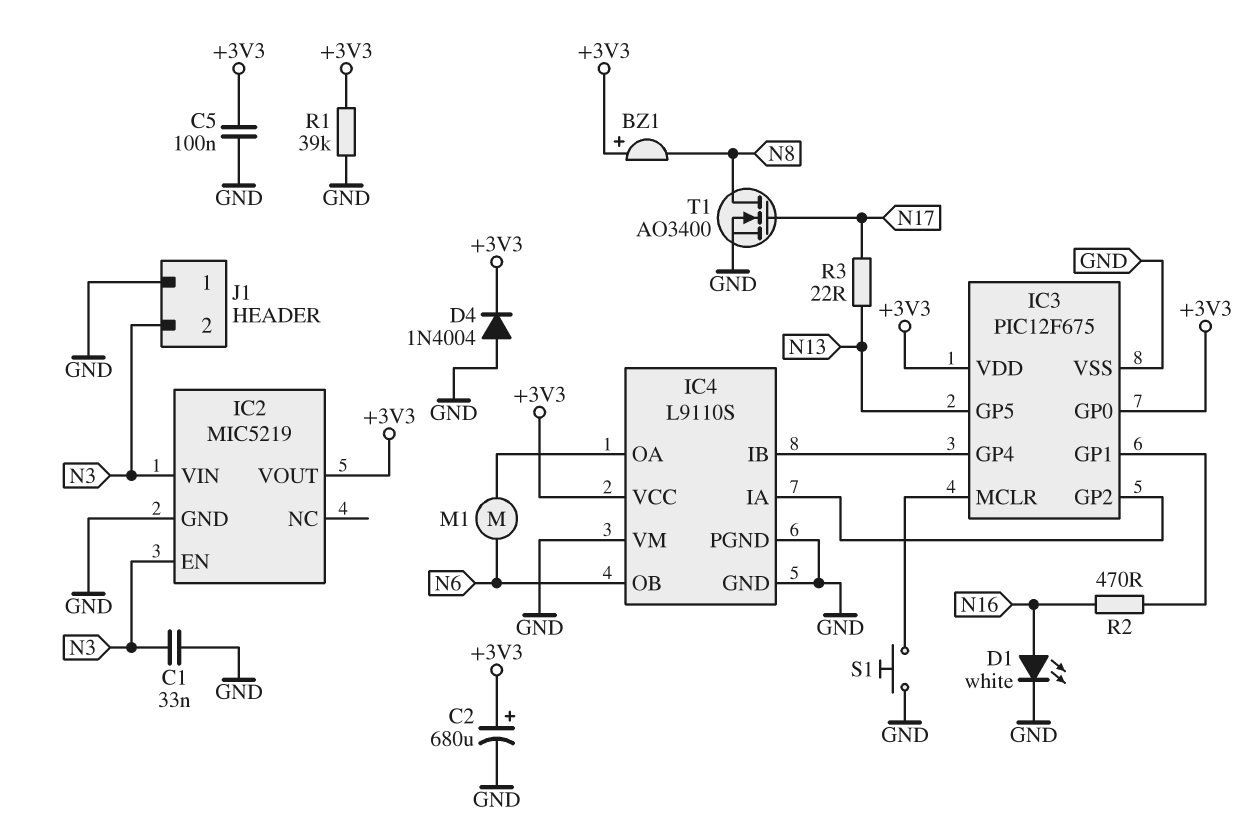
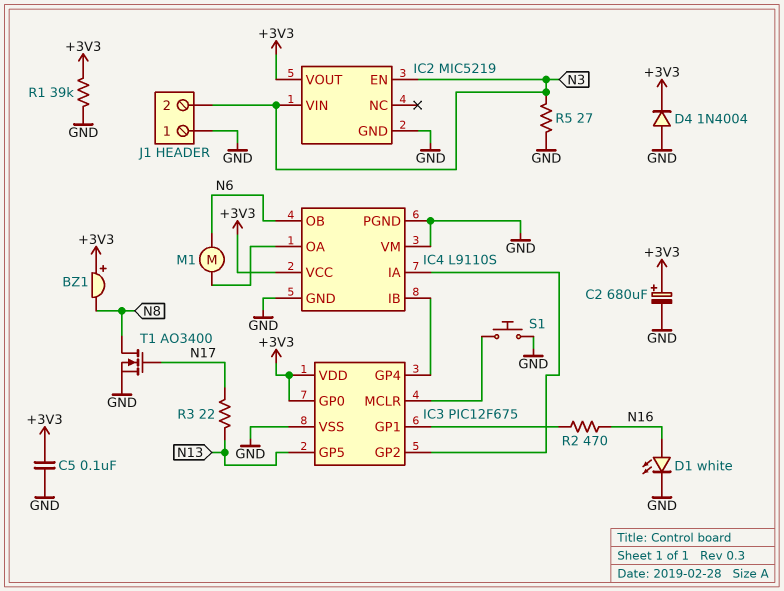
C1: 33nF (GND, N3) -> none
R5: none -> 27 (GND, N3)

